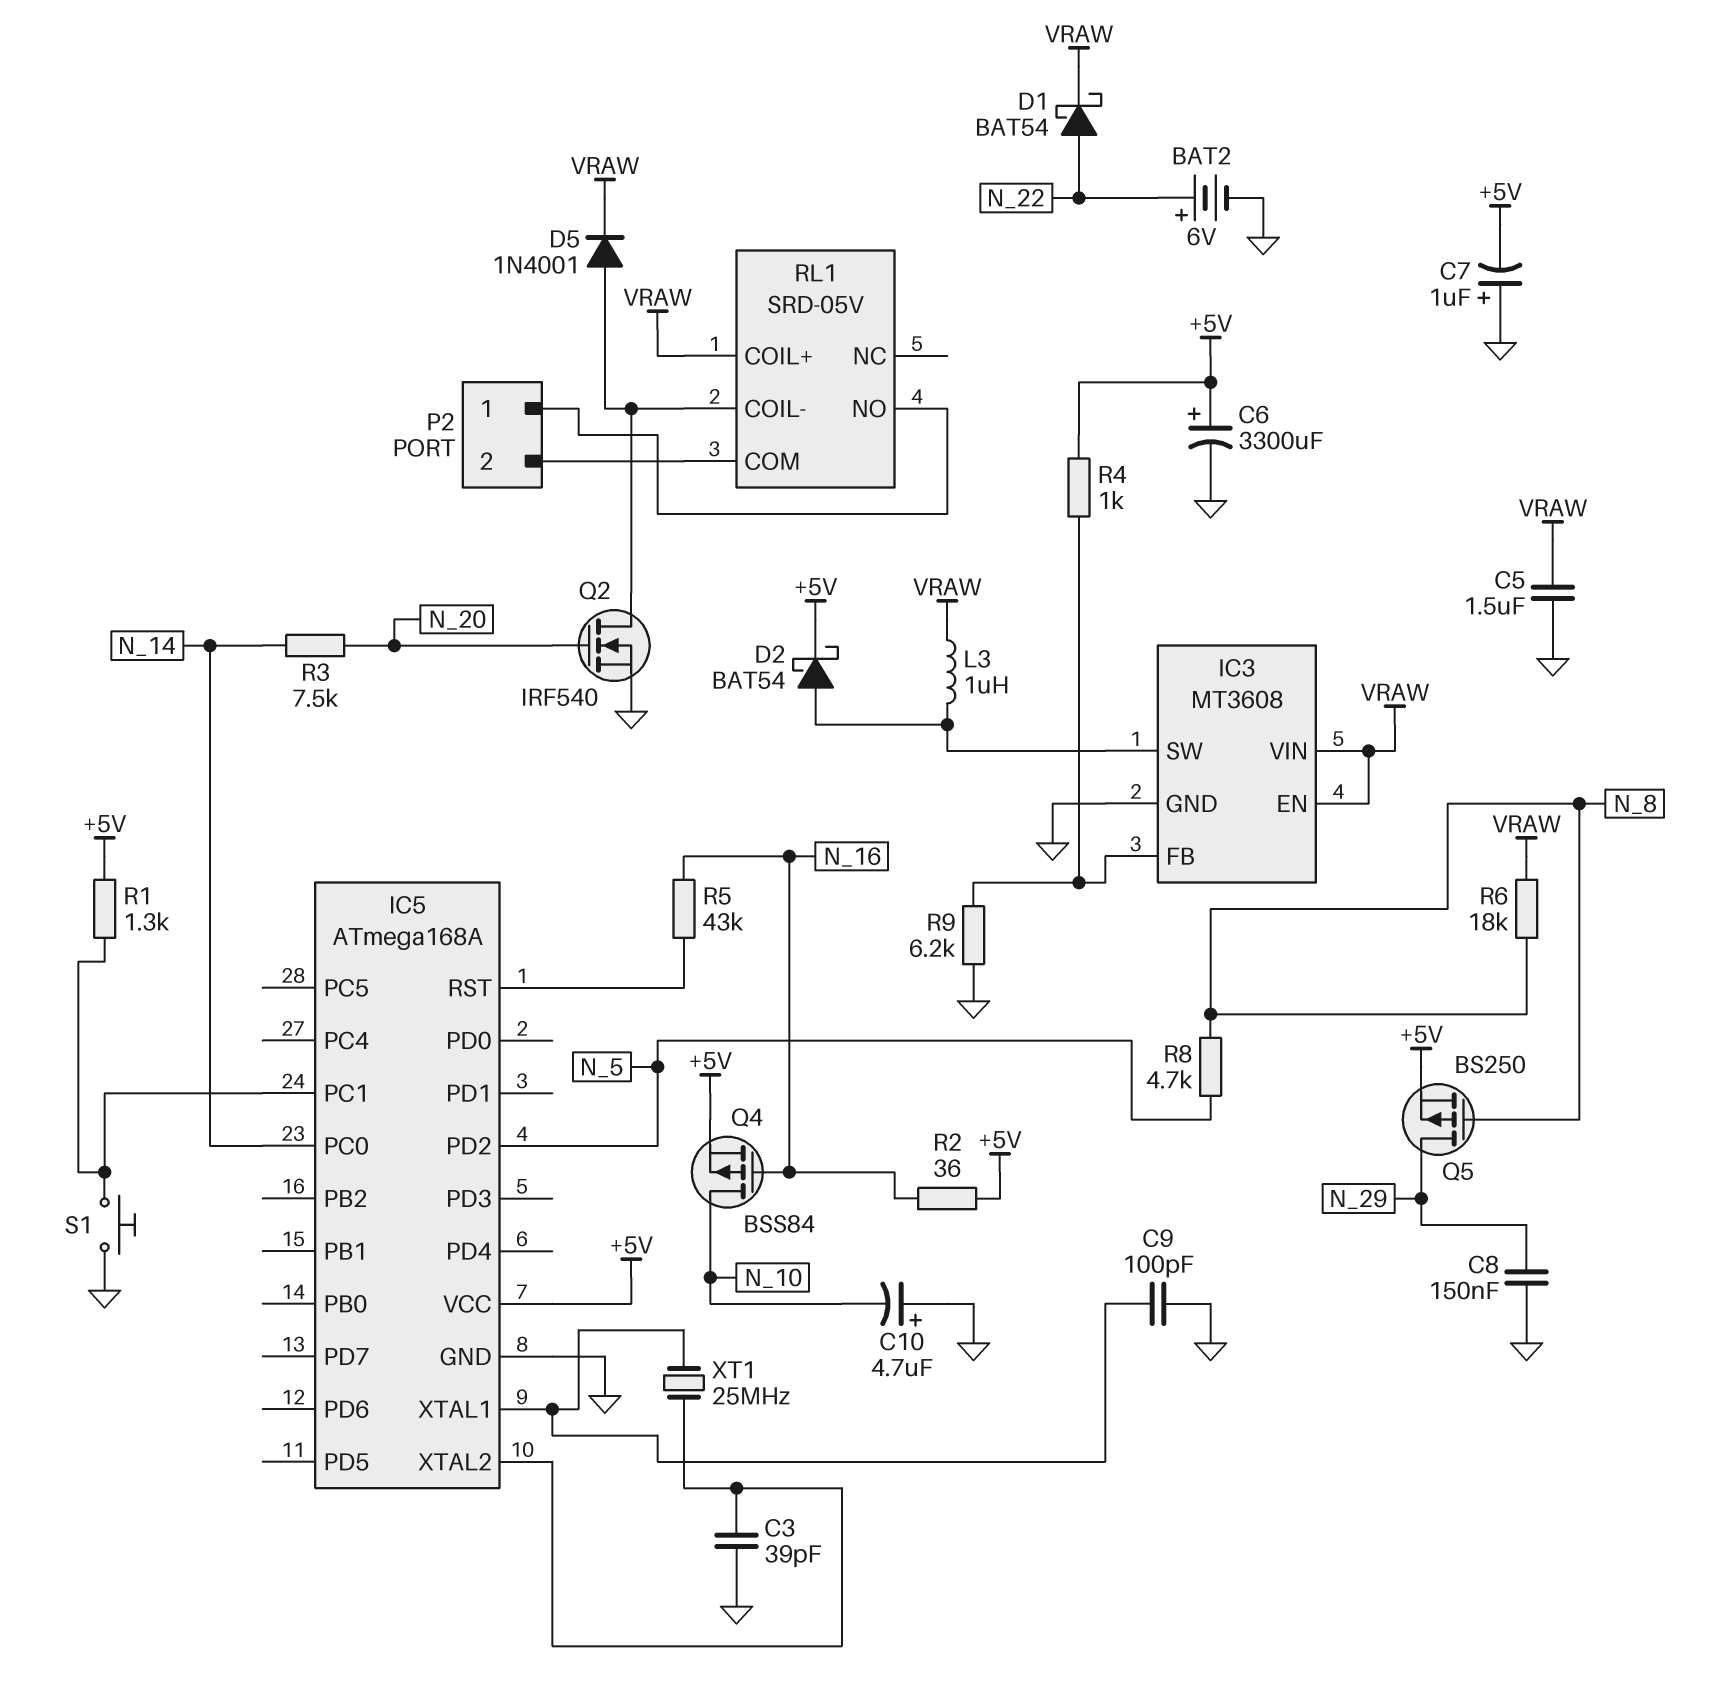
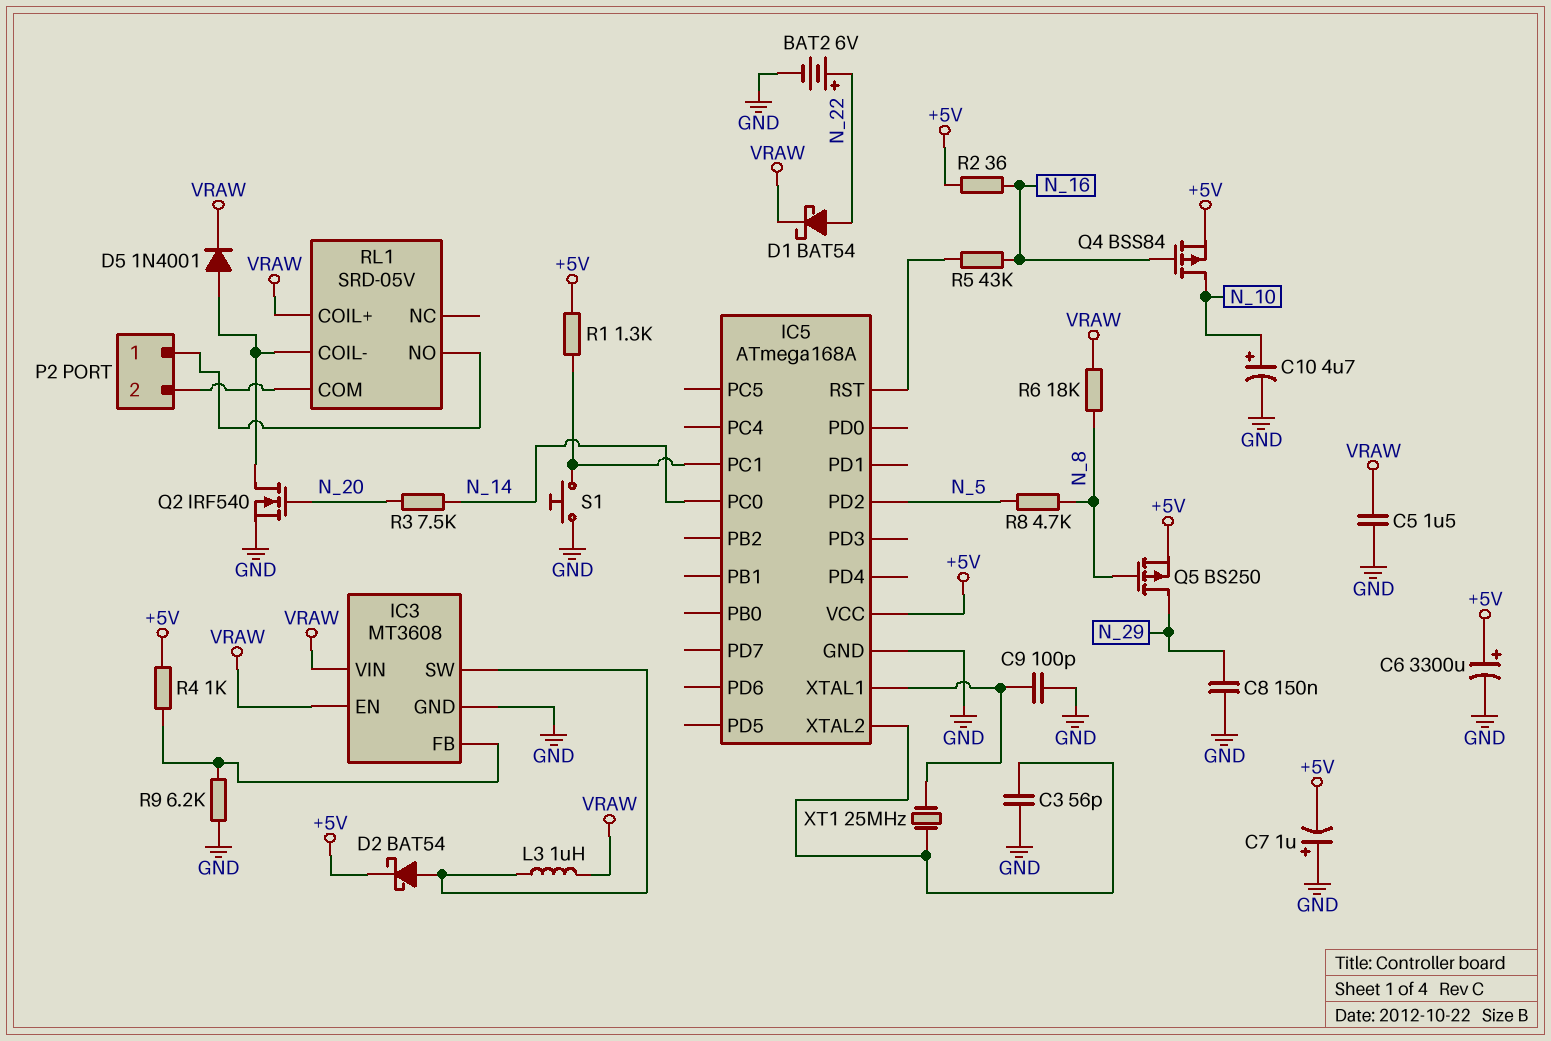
C3: 39pF (GND, IC5/XTAL2) -> 56pF (GND, IC5/XTAL2)
C10: 4.7uF (plus GND, minus N_10) -> 4.7uF (plus N_10, minus GND)

